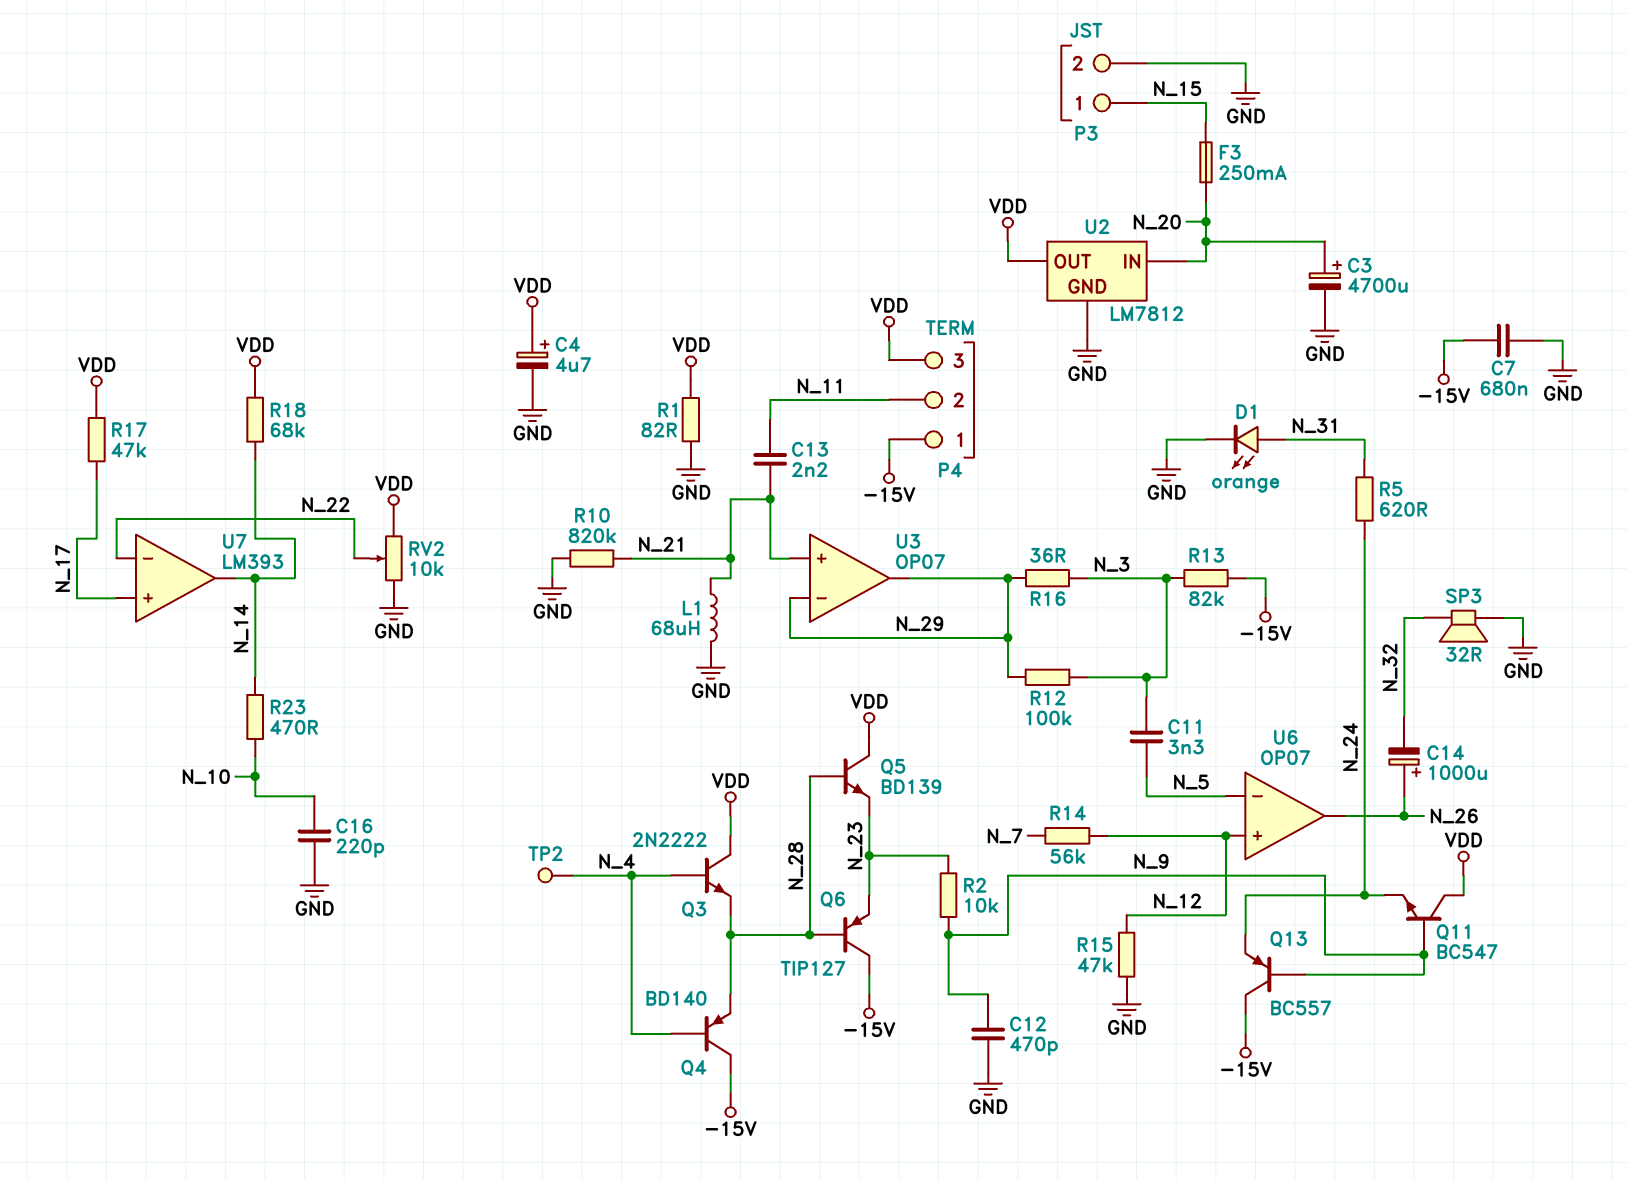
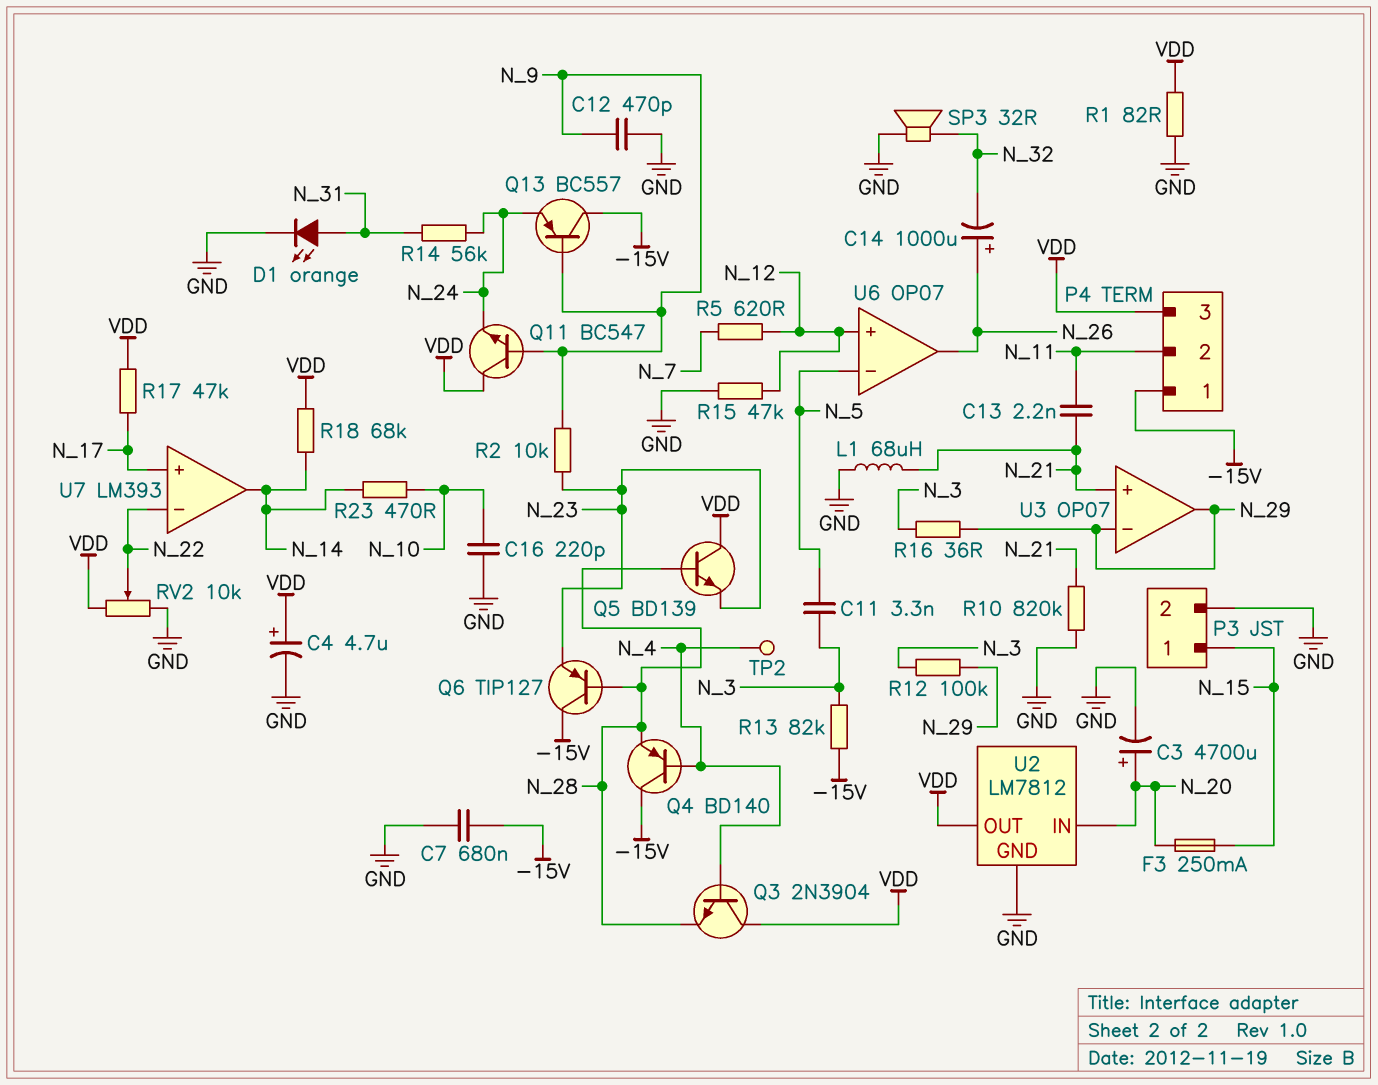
Q3: NPN 2N2222 (B N_4, C VDD, E N_28) -> NPN 2N3904 (B N_4, C VDD, E N_28)
R5: 620 (N_24, N_31) -> 620 (N_7, N_12)
R14: 56k (N_7, N_12) -> 56k (N_24, N_31)

